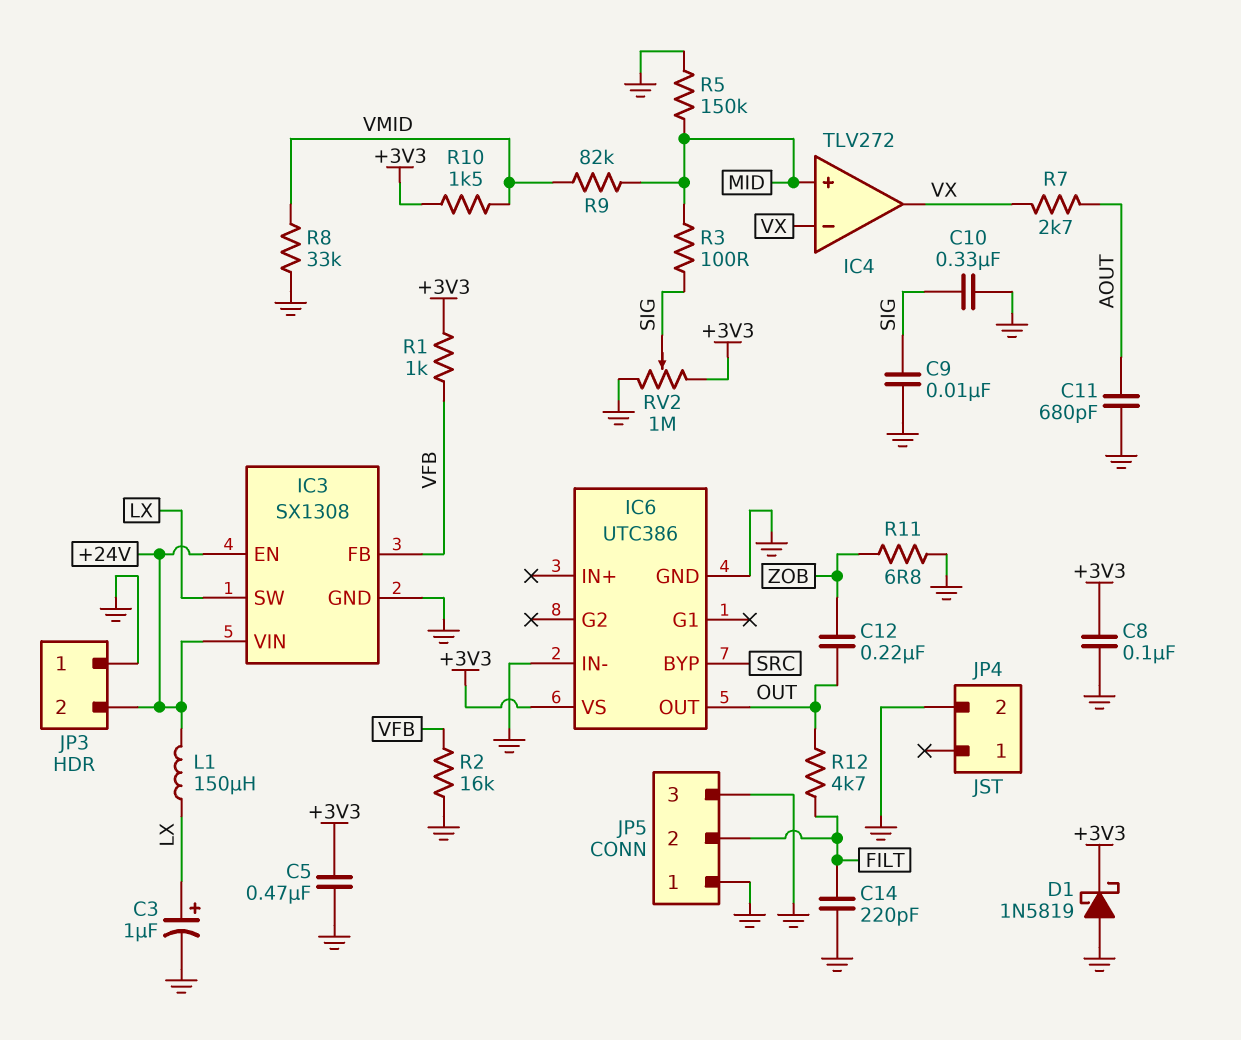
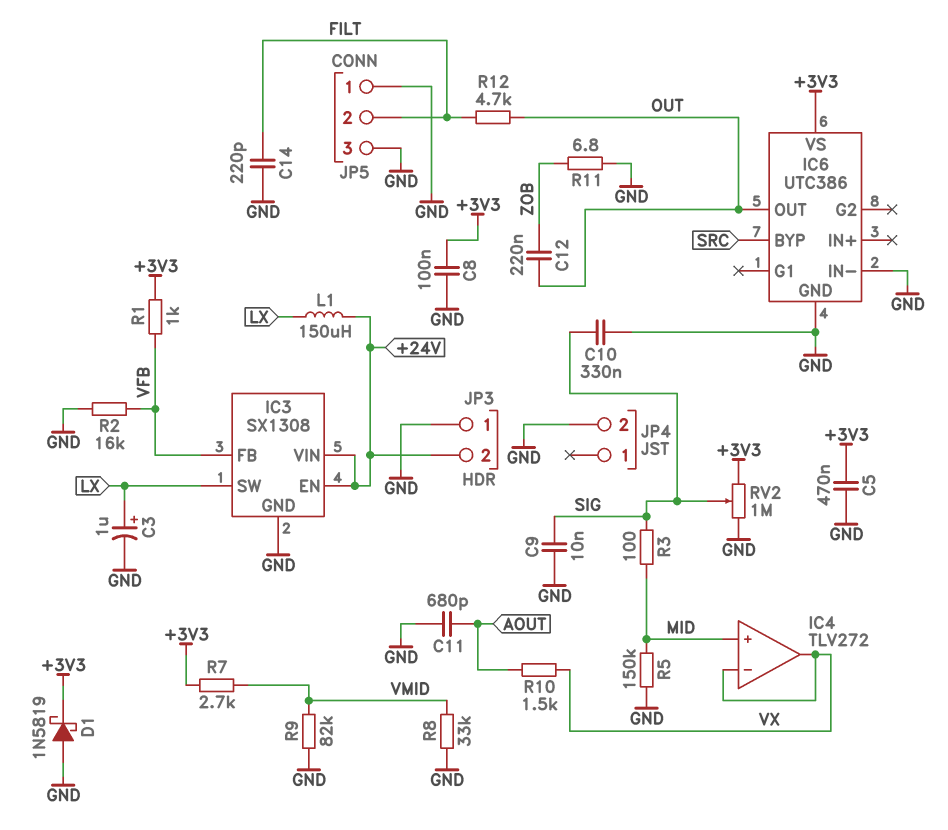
R7: 2.7k (AOUT, VX) -> 2.7k (+3V3, VMID)
R9: 82k (MID, VMID) -> 82k (GND, VMID)
R10: 1.5k (+3V3, VMID) -> 1.5k (AOUT, VX)

